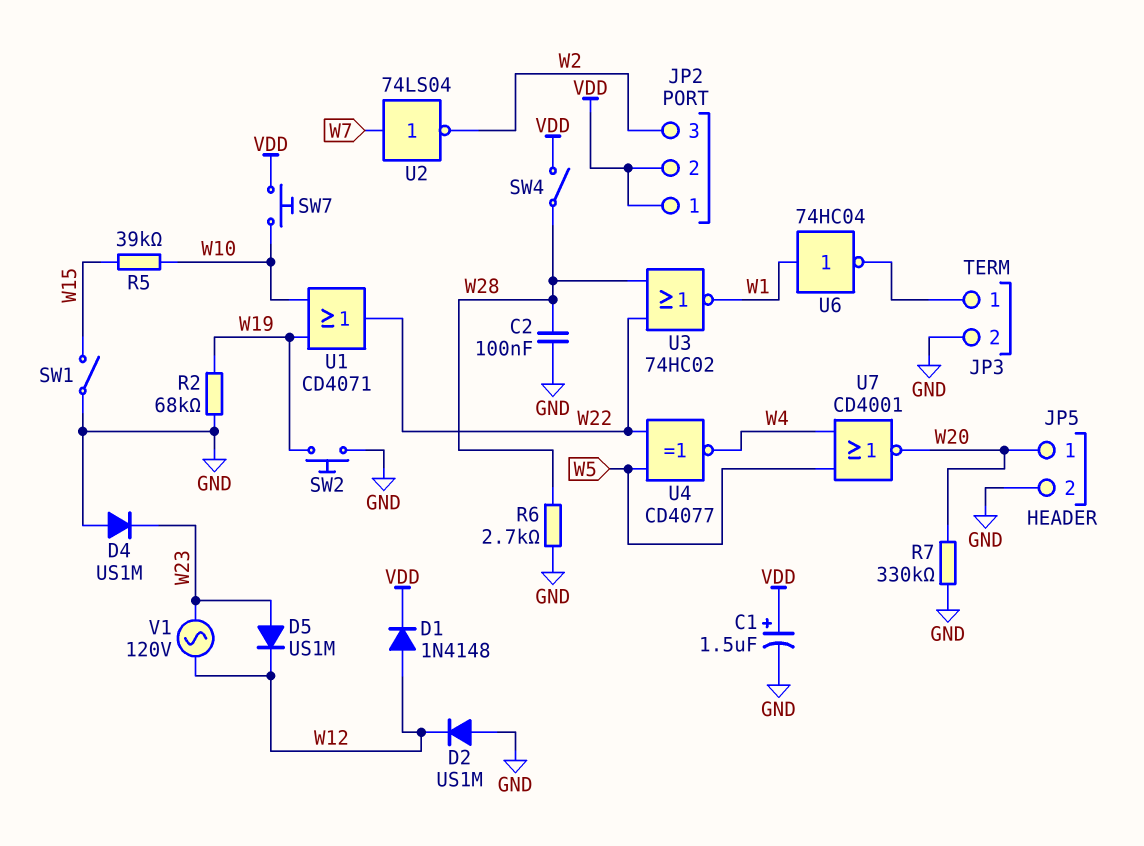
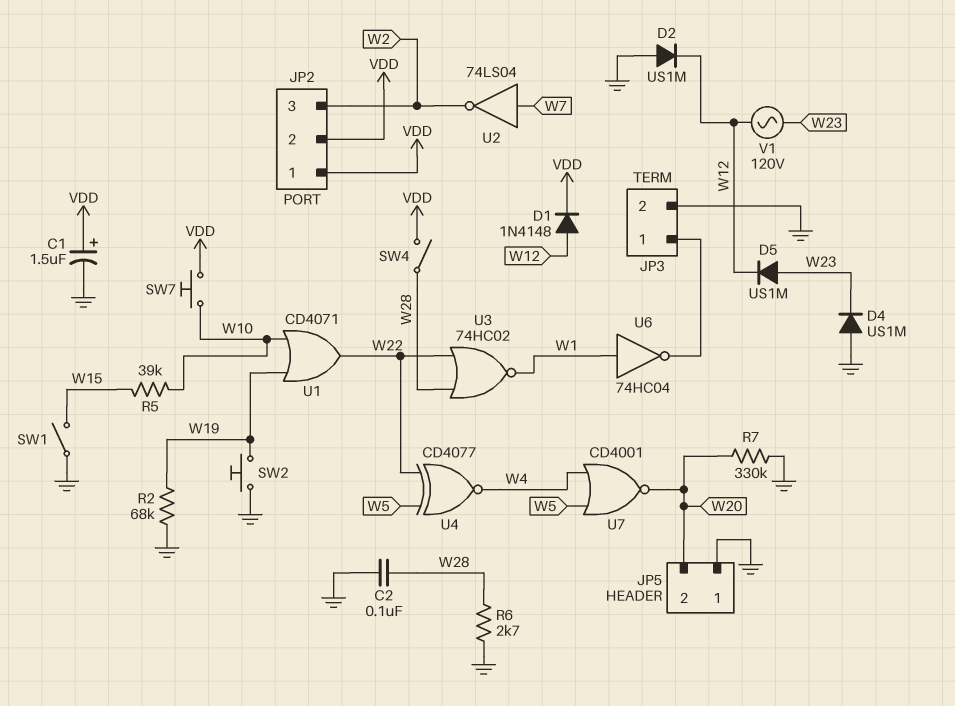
JP5 pin 1: W20 -> GND
JP5 pin 2: GND -> W20

